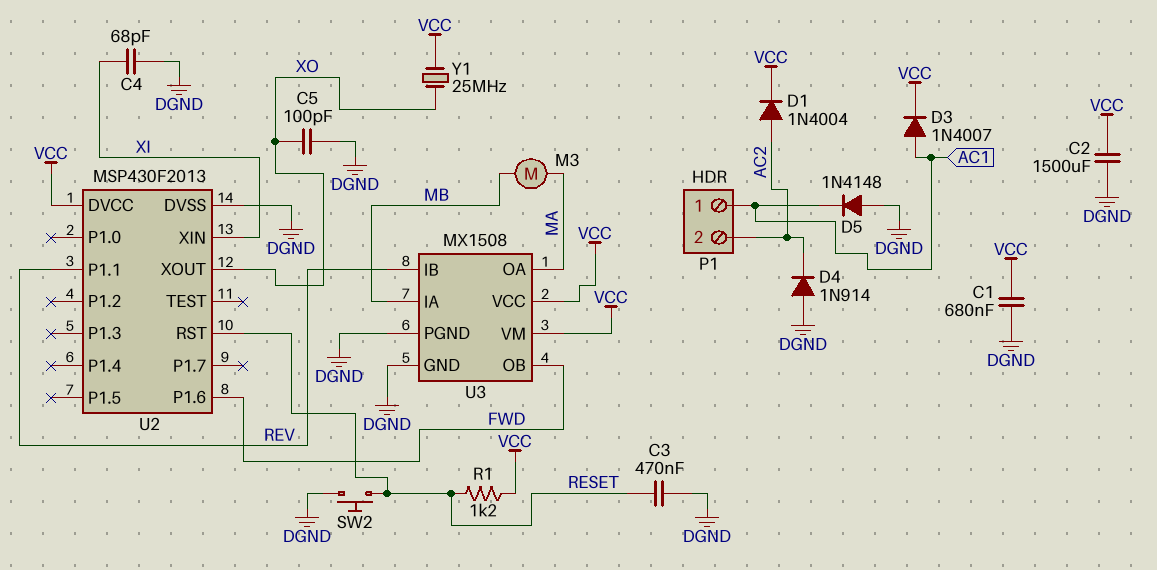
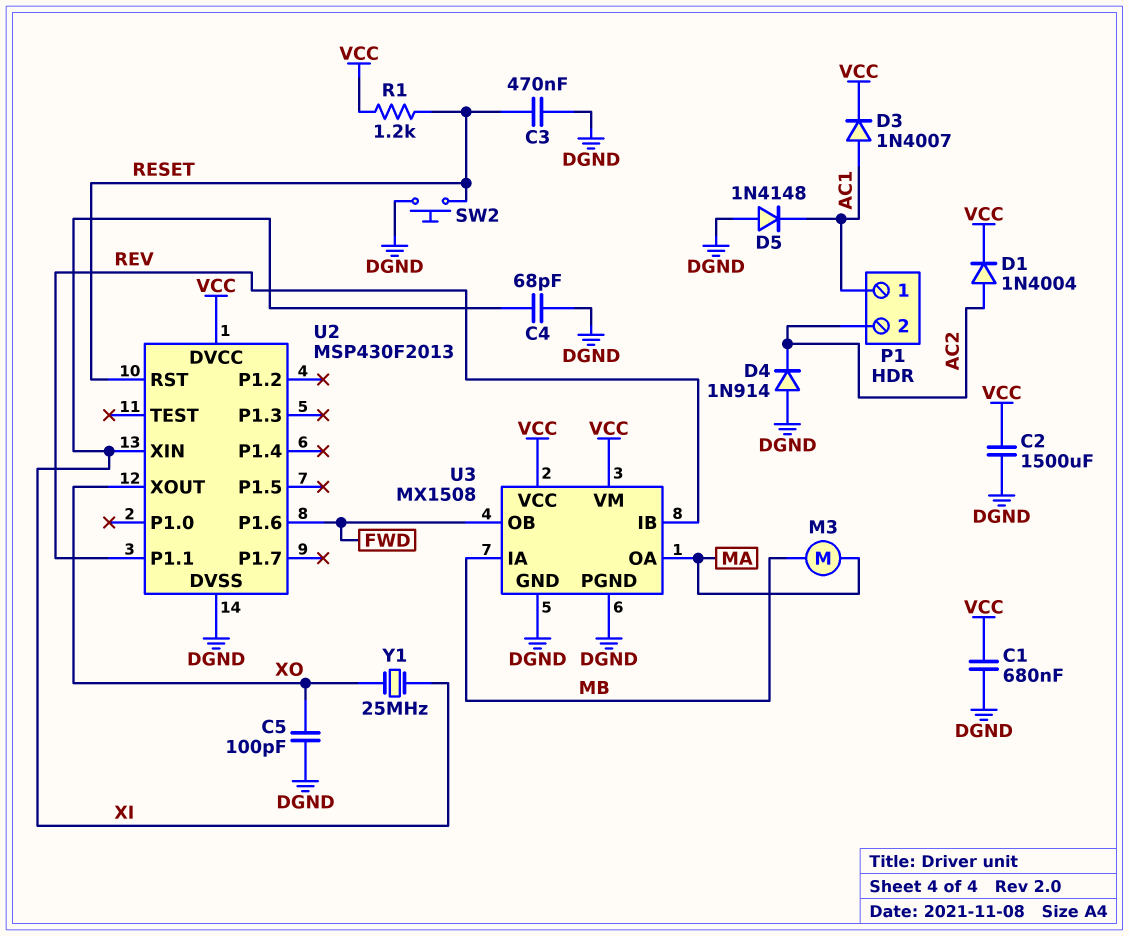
Y1: 25MHz (VCC, XO) -> 25MHz (XI, XO)

